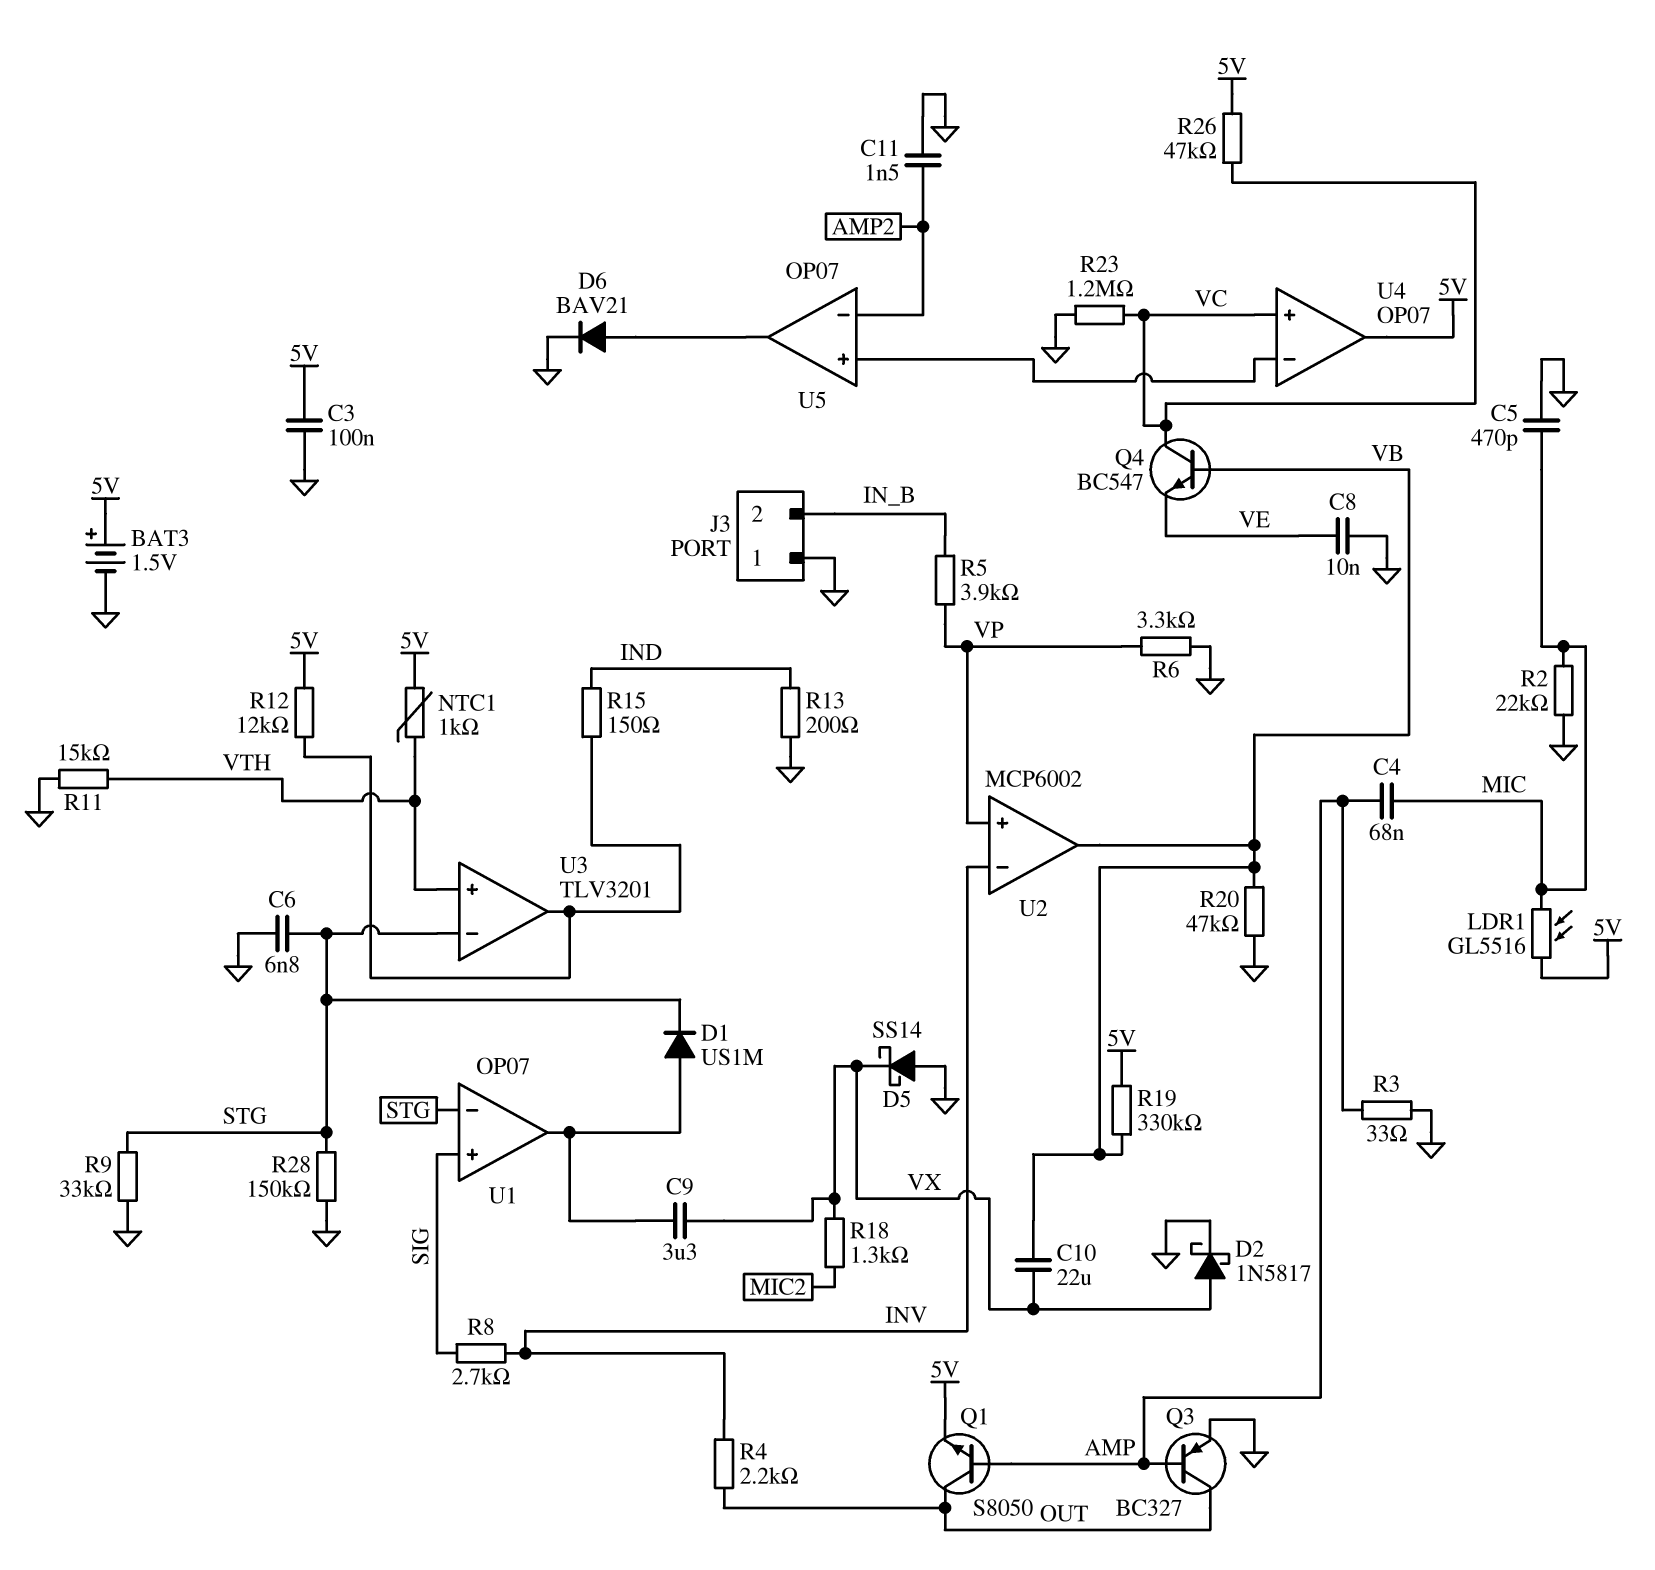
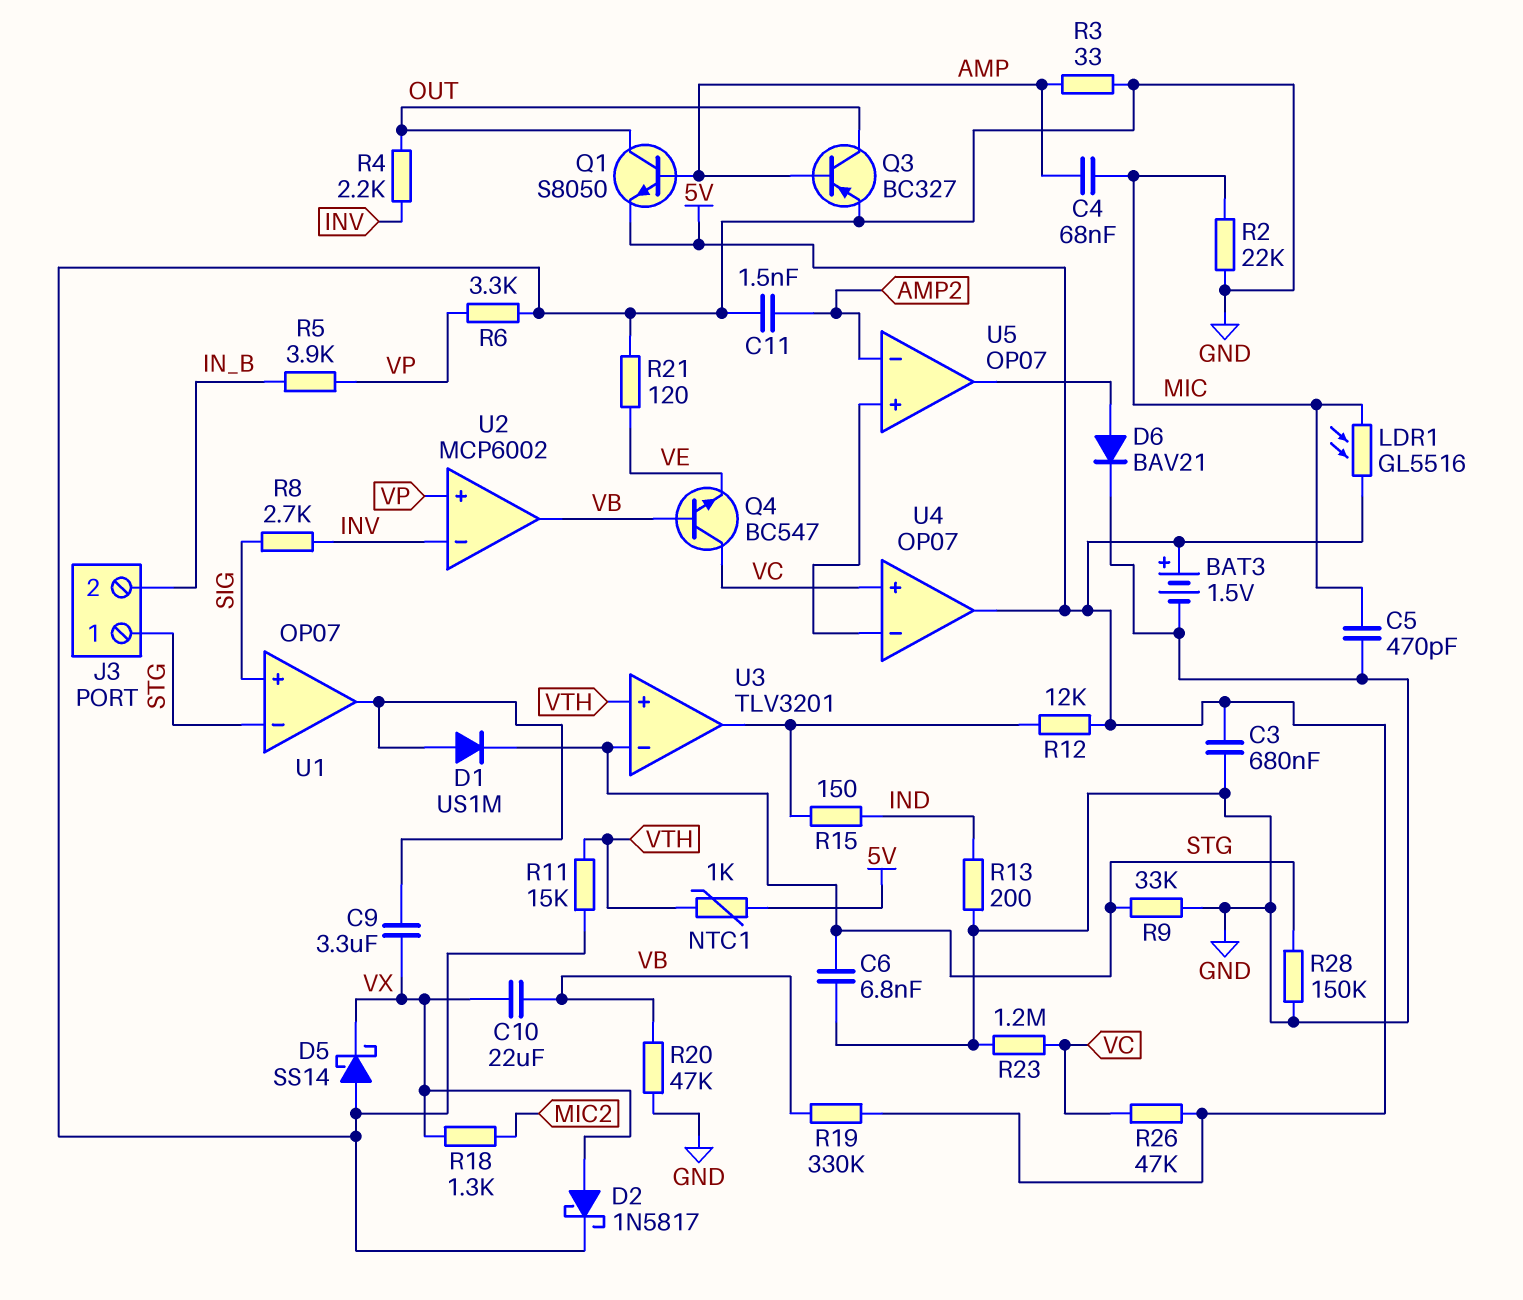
C3: 100nF (5V, GND) -> 680nF (5V, GND)
C8: 10nF (GND, VE) -> none
J3 pin 1: GND -> STG
R21: none -> 120 (GND, VE)

